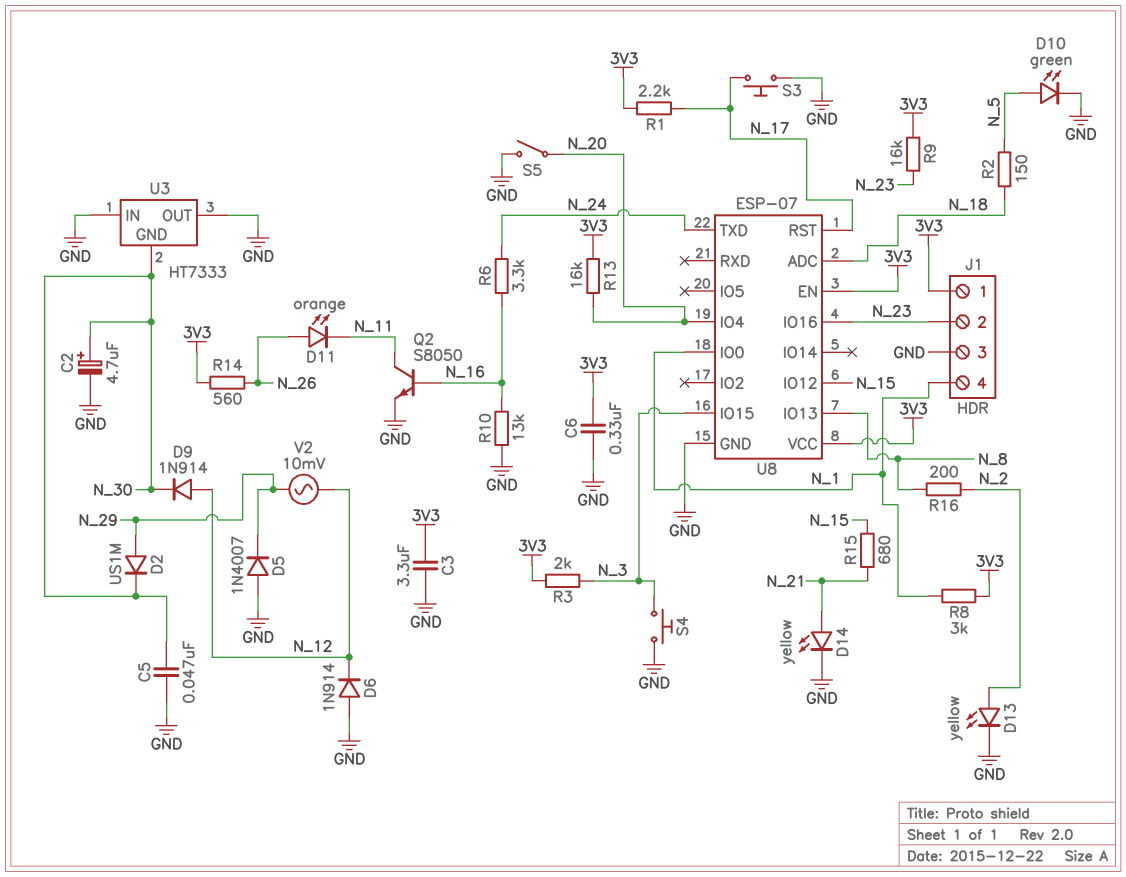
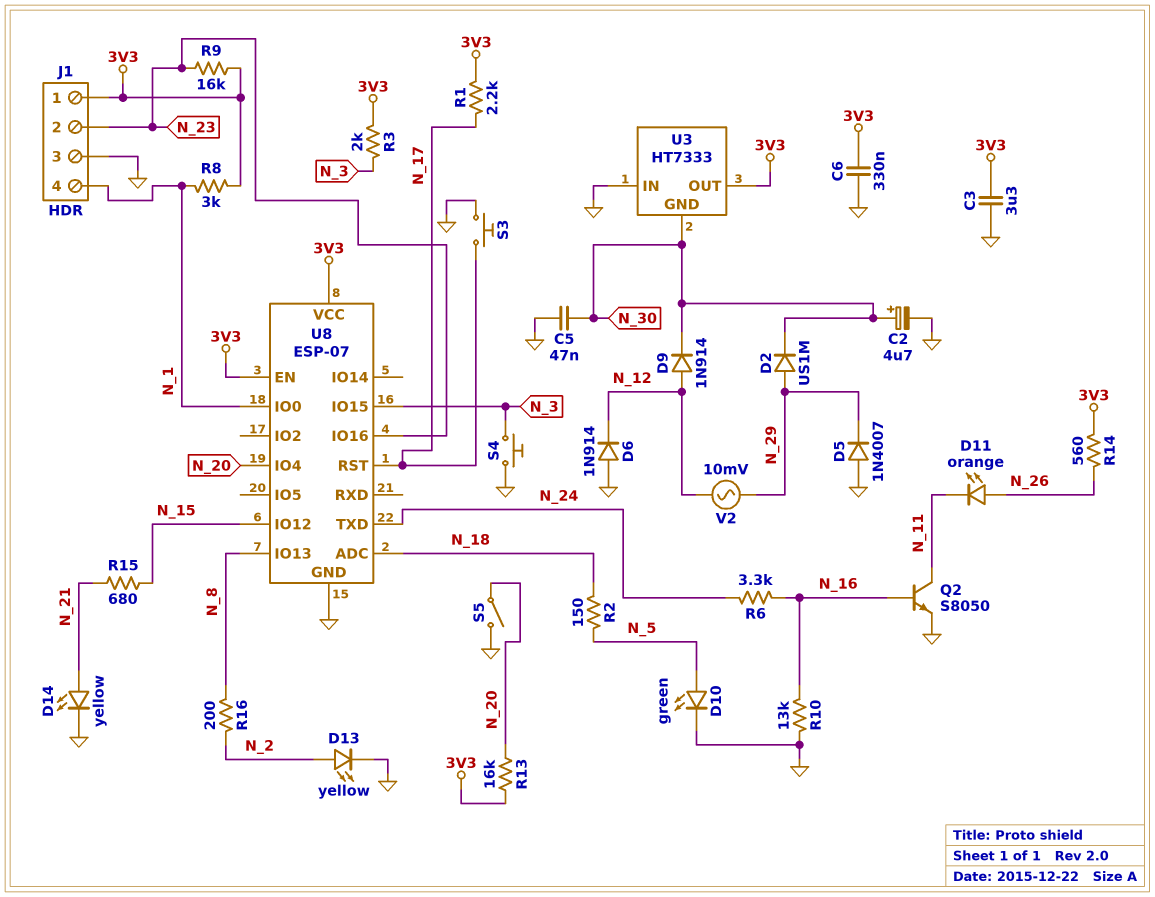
U3 pin OUT: GND -> 3V3

